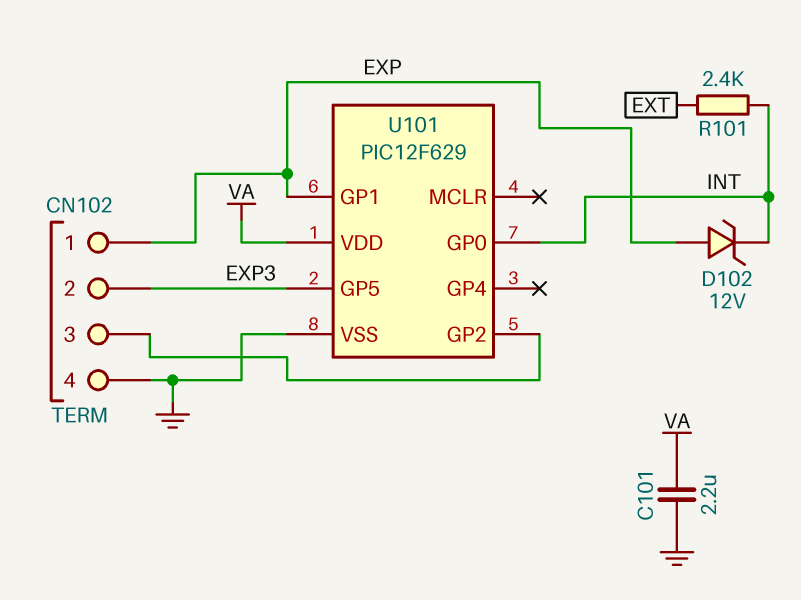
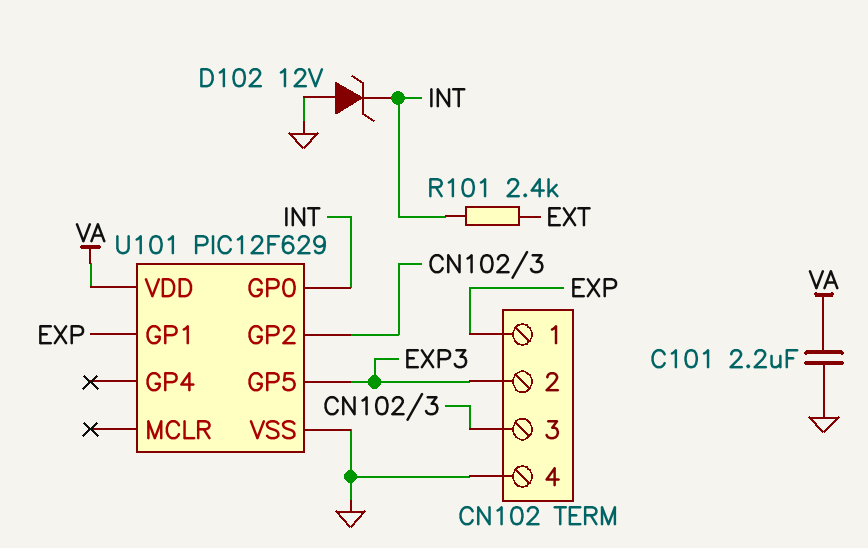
D102: zener 12V (A EXP, K INT) -> zener 12V (A GND, K INT)

